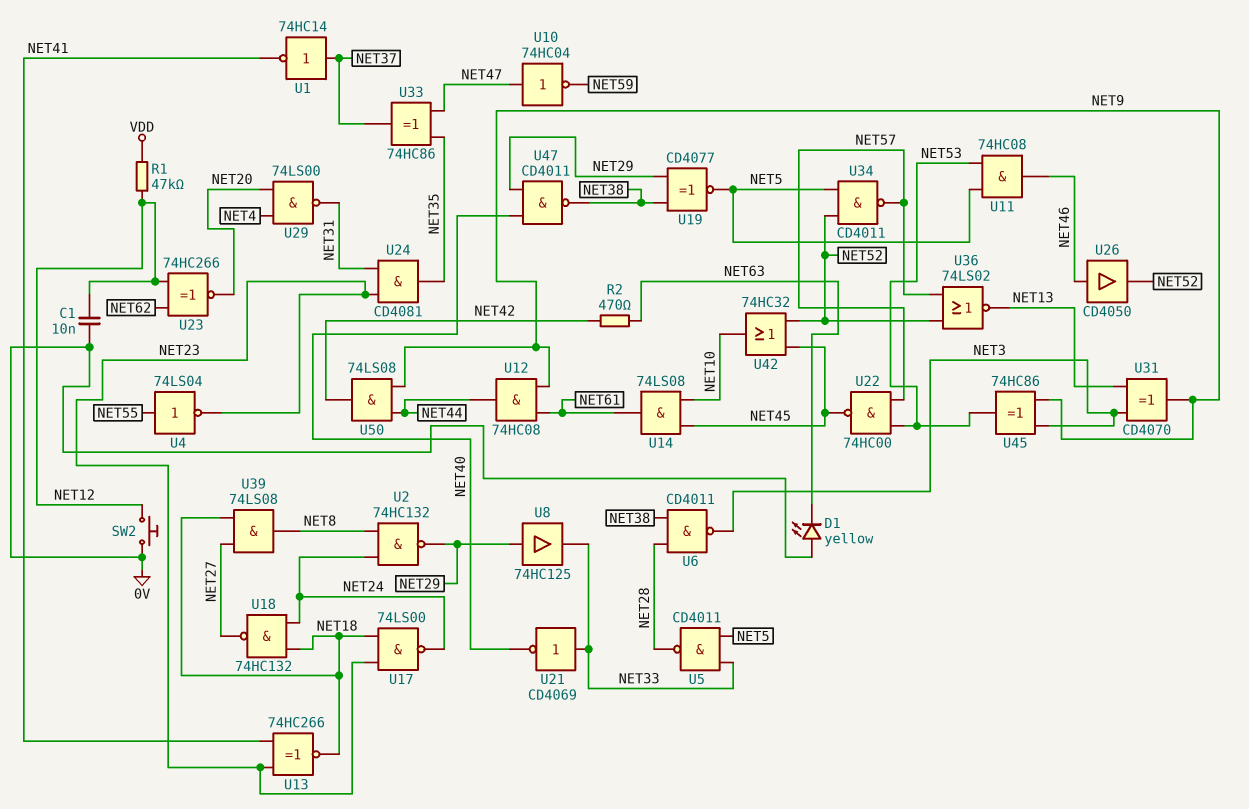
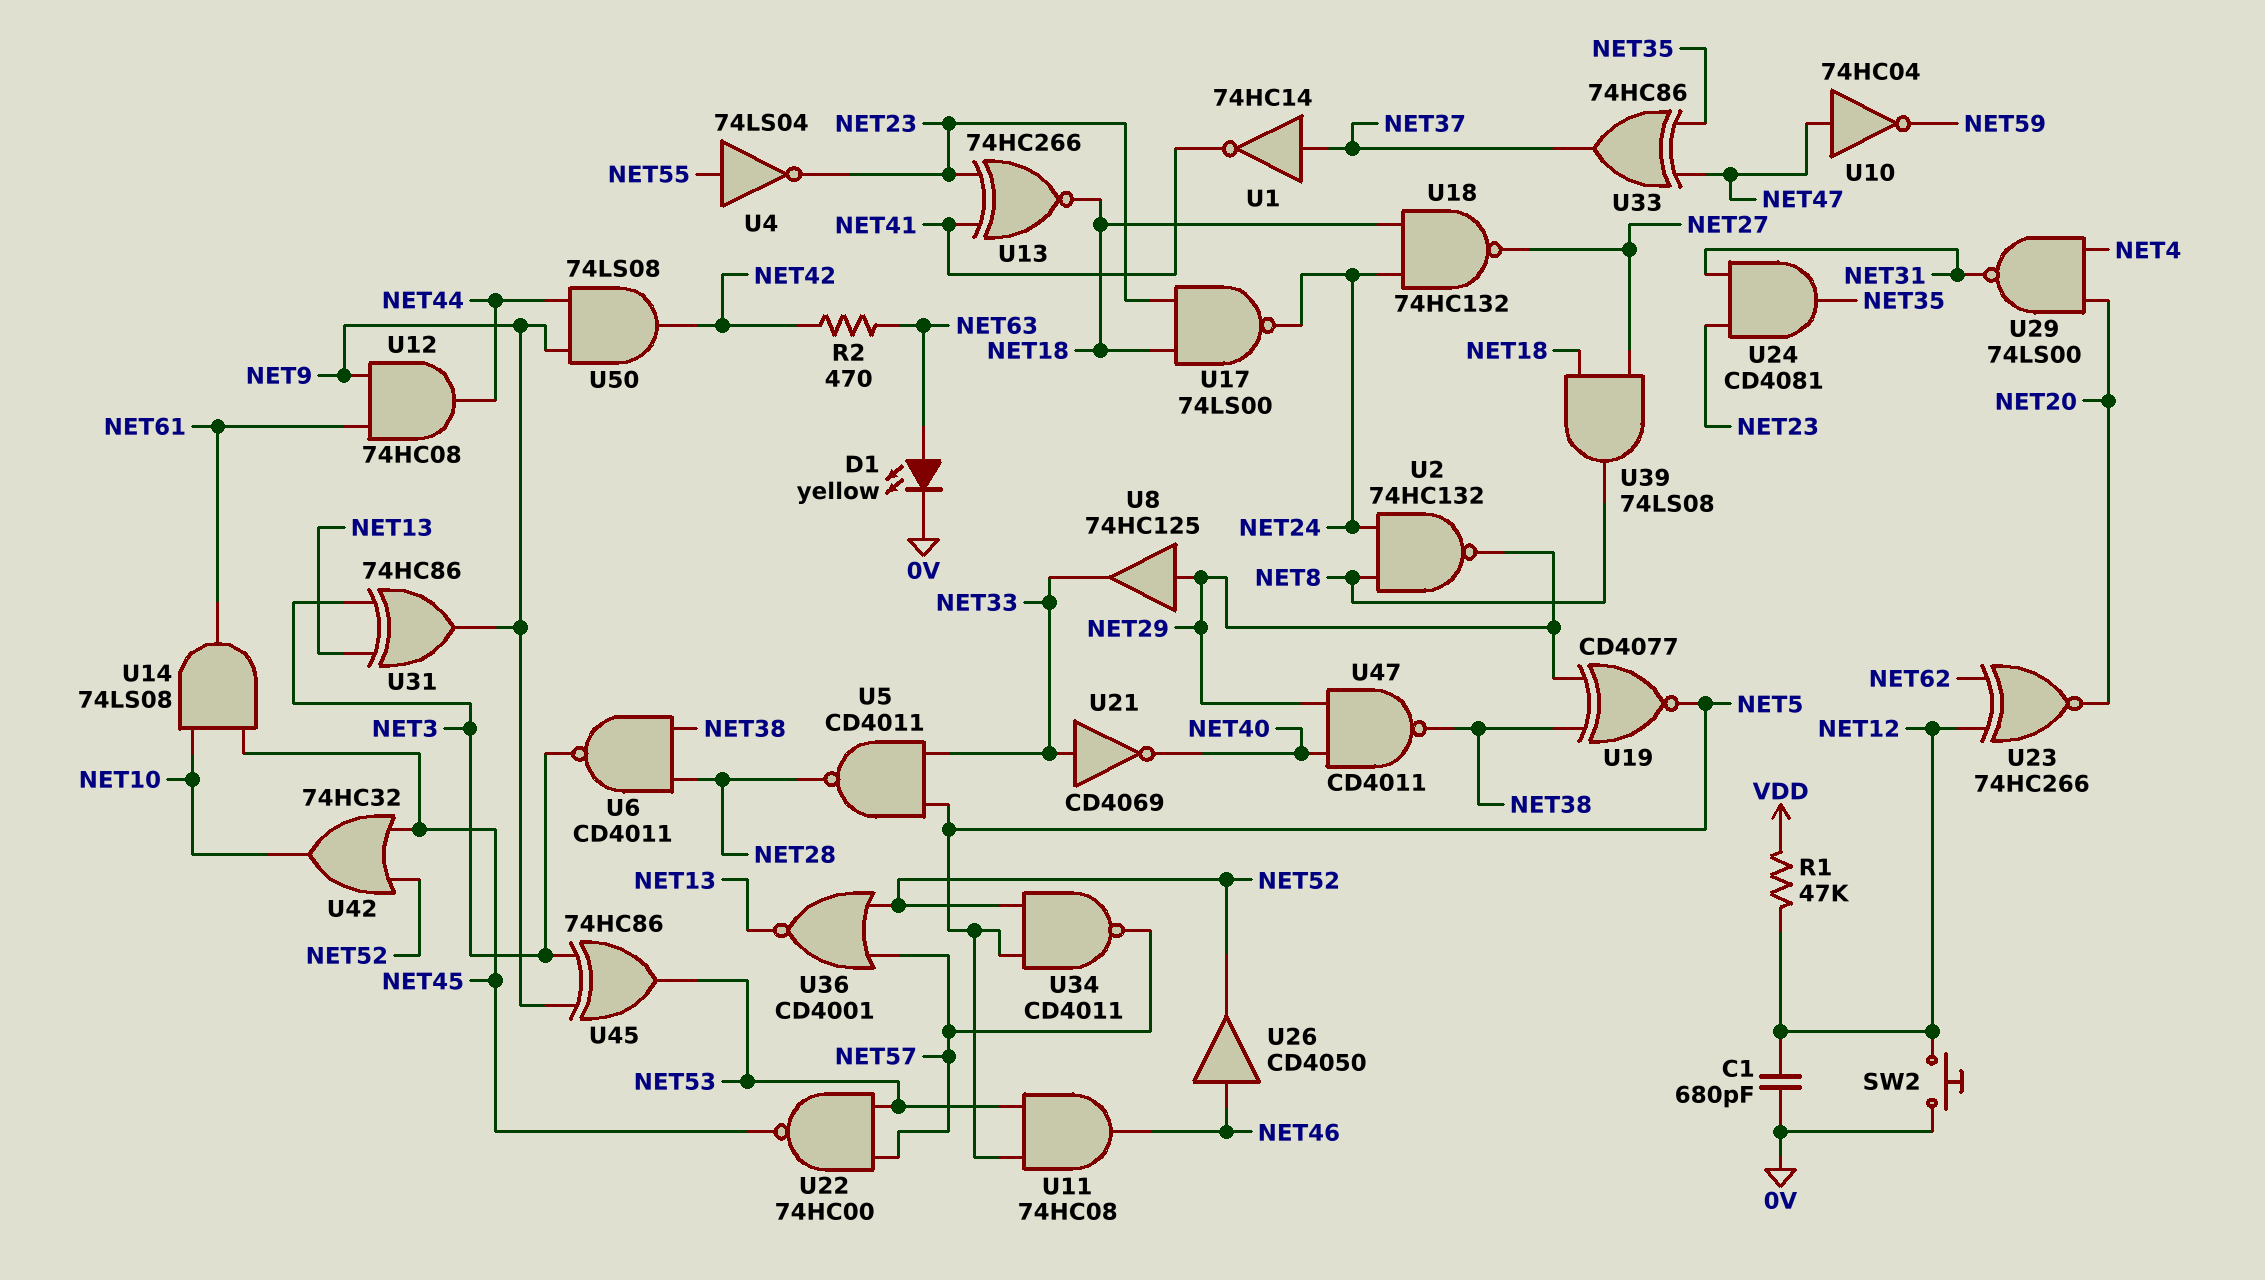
C1: 10nF (0V, NET12) -> 680pF (0V, NET12)
D1: LED yellow (A 0V, K NET63) -> LED yellow (A NET63, K 0V)
U31: XOR CD4070 (in NET3, in NET13, out NET9) -> XOR 74HC86 (in NET3, in NET13, out NET9)
U36: NOR 74LS02 (in NET52, in NET57, out NET13) -> NOR CD4001 (in NET52, in NET57, out NET13)

